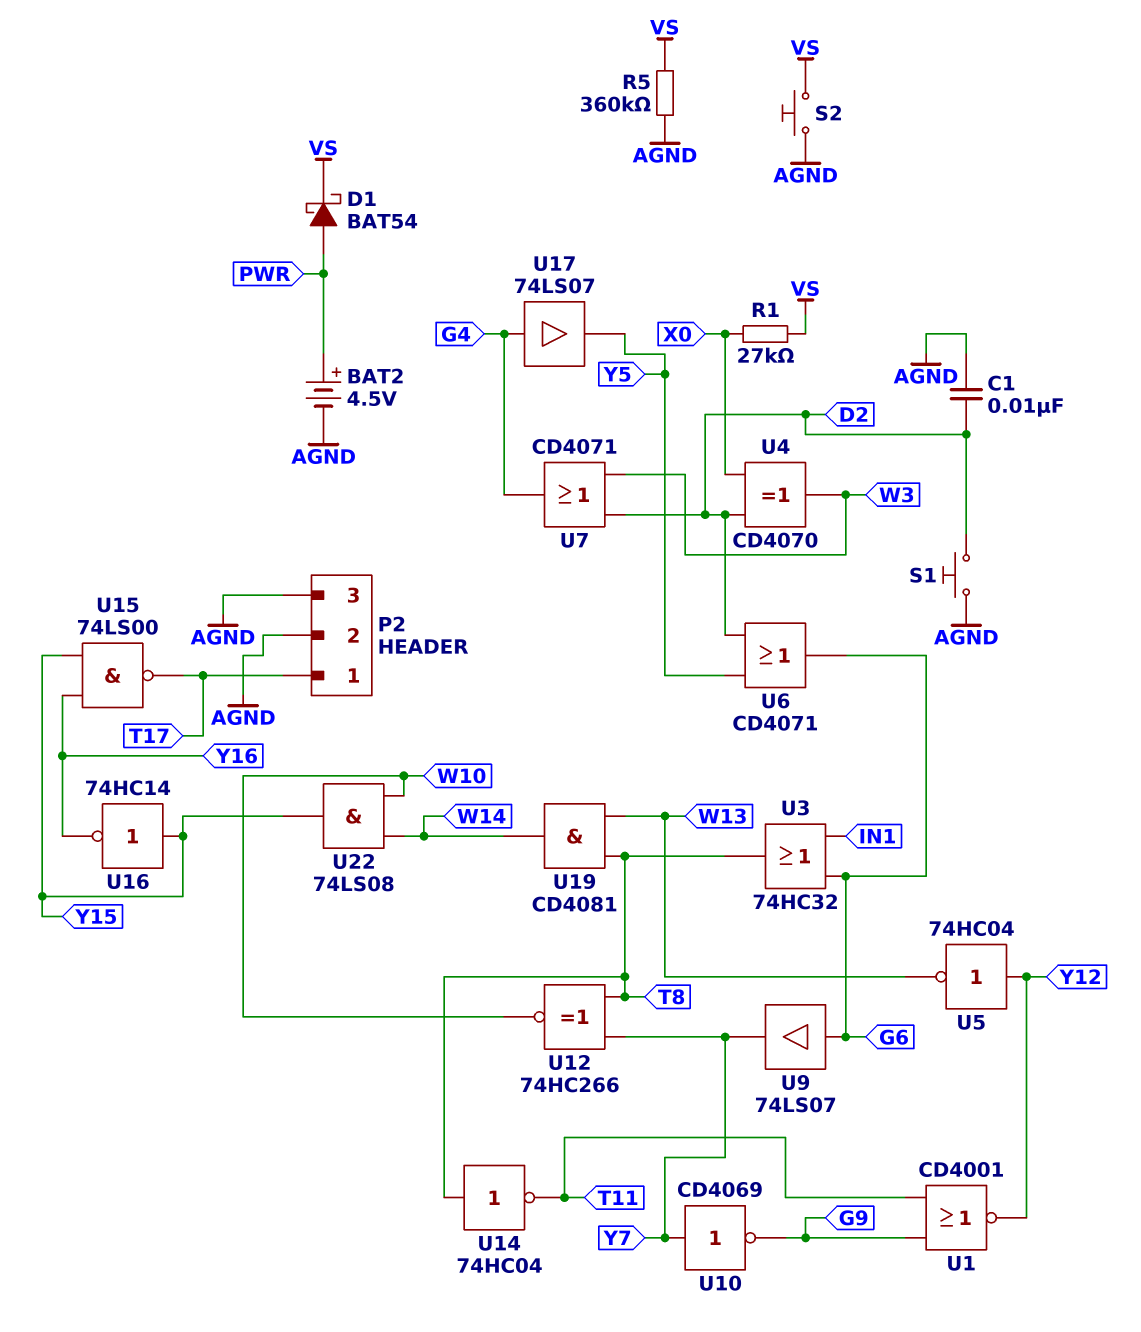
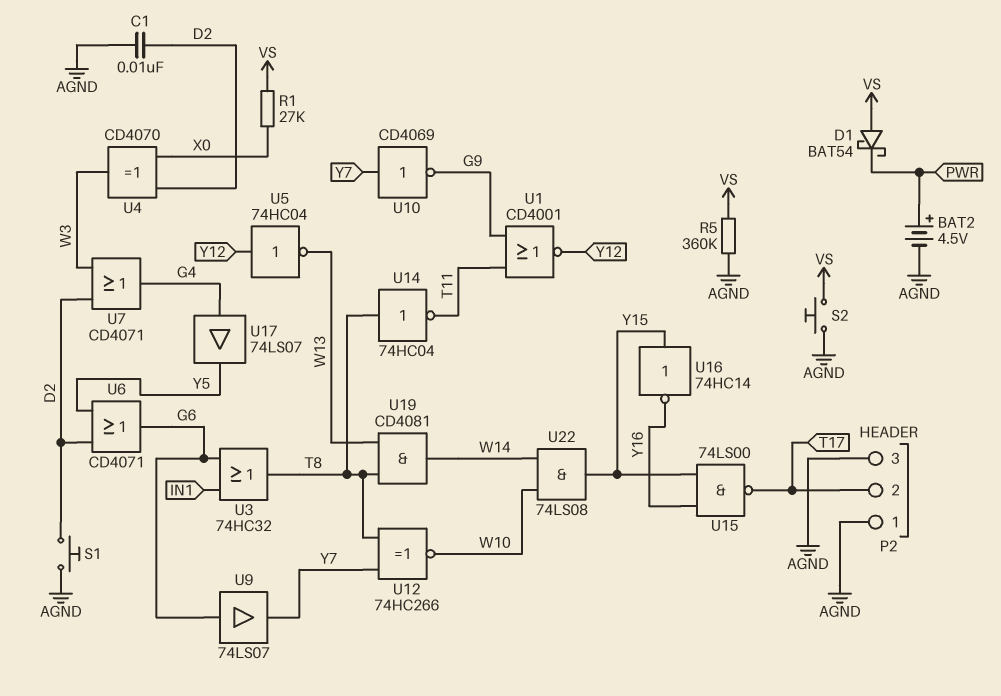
D1: schottky BAT54 (A PWR, K VS) -> schottky BAT54 (A VS, K PWR)
P2 pin 1: T17 -> AGND
P2 pin 2: AGND -> T17

